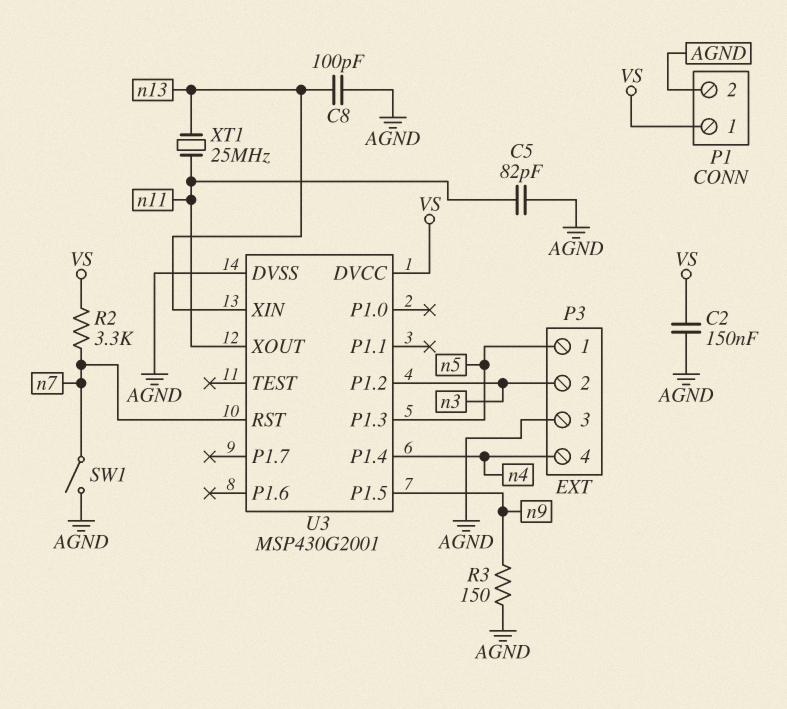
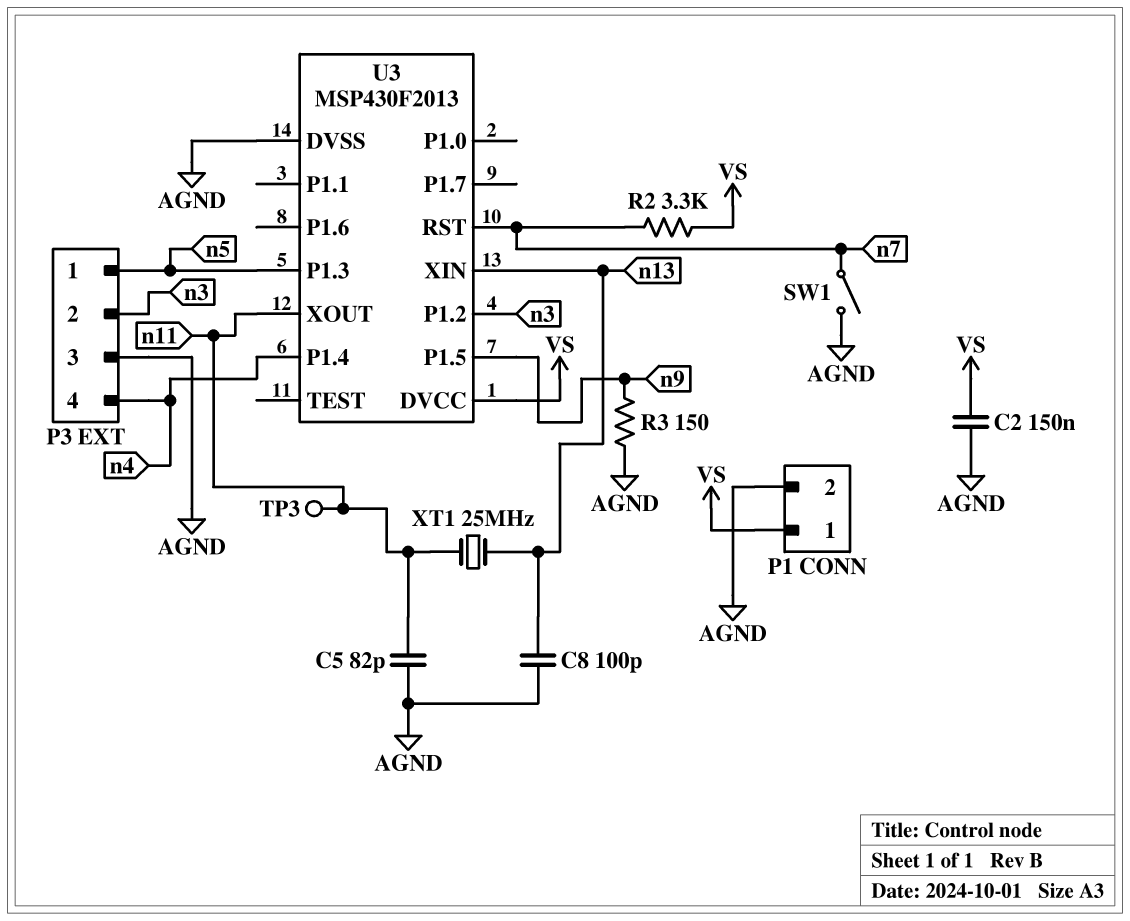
TP3: none -> test point (n11)
U3: MSP430G2001 -> MSP430F2013

